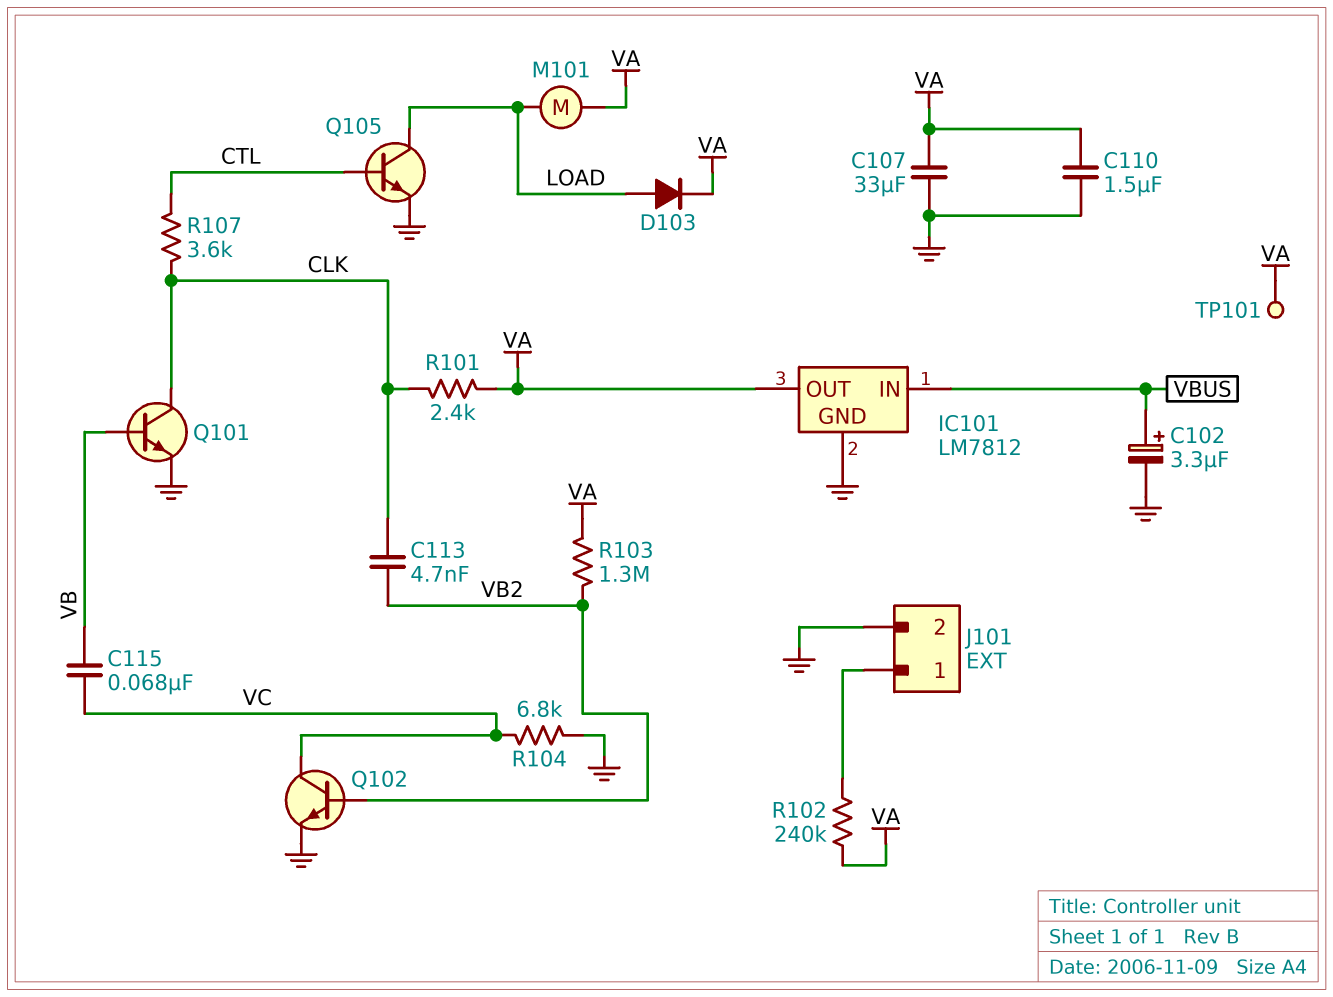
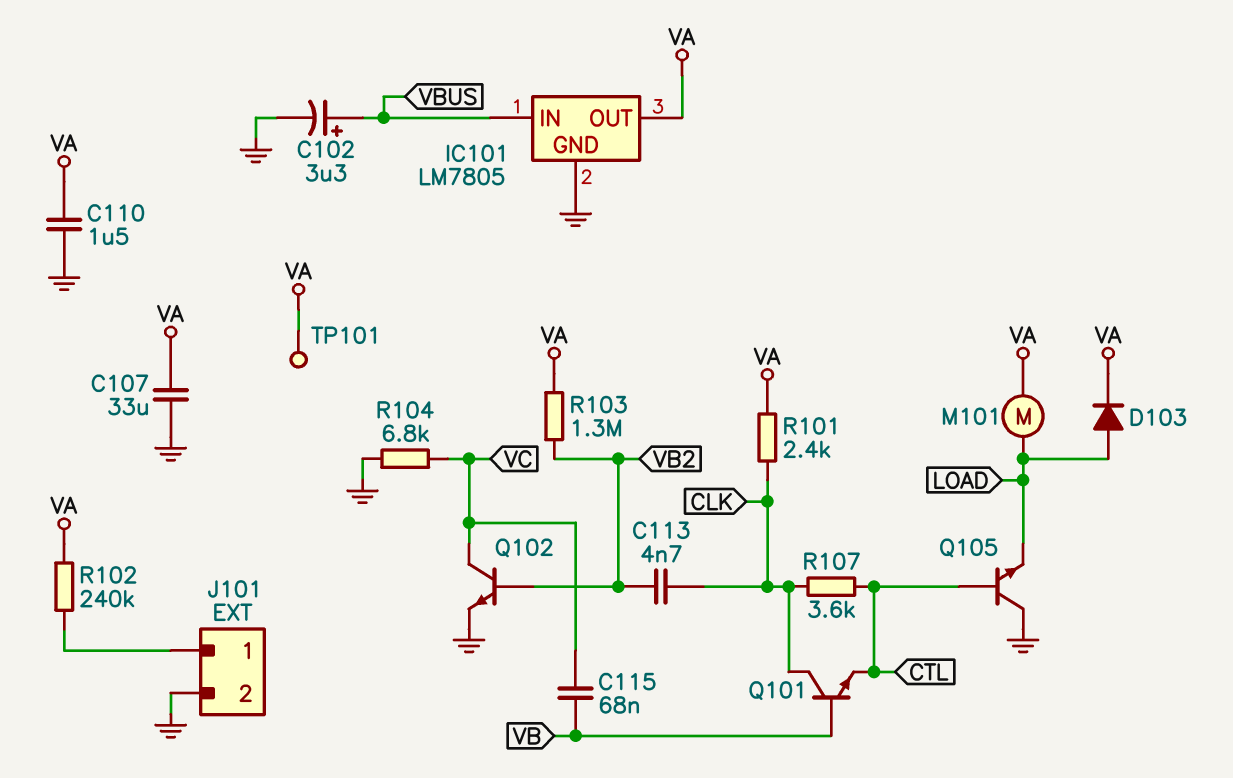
IC101: LM7812 -> LM7805
Q101: NPN (B VB, C CLK, E GND) -> NPN (B VB, C CLK, E CTL)
Q105: NPN (B CTL, C LOAD, E GND) -> NPN (B CTL, C GND, E LOAD)

